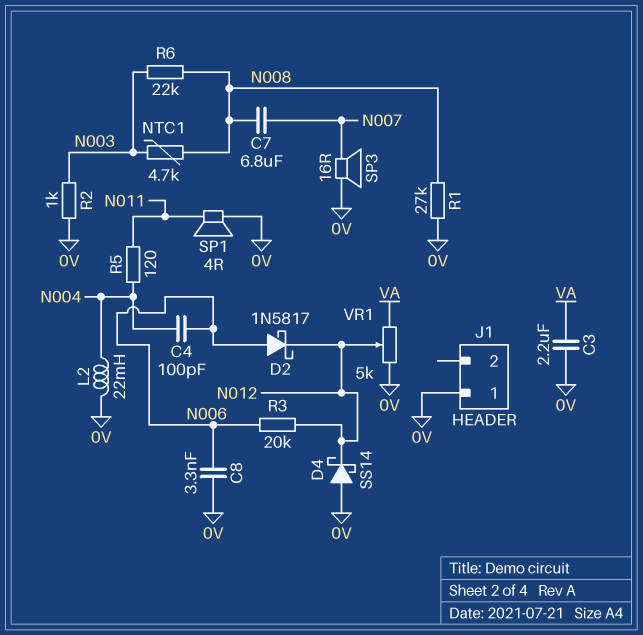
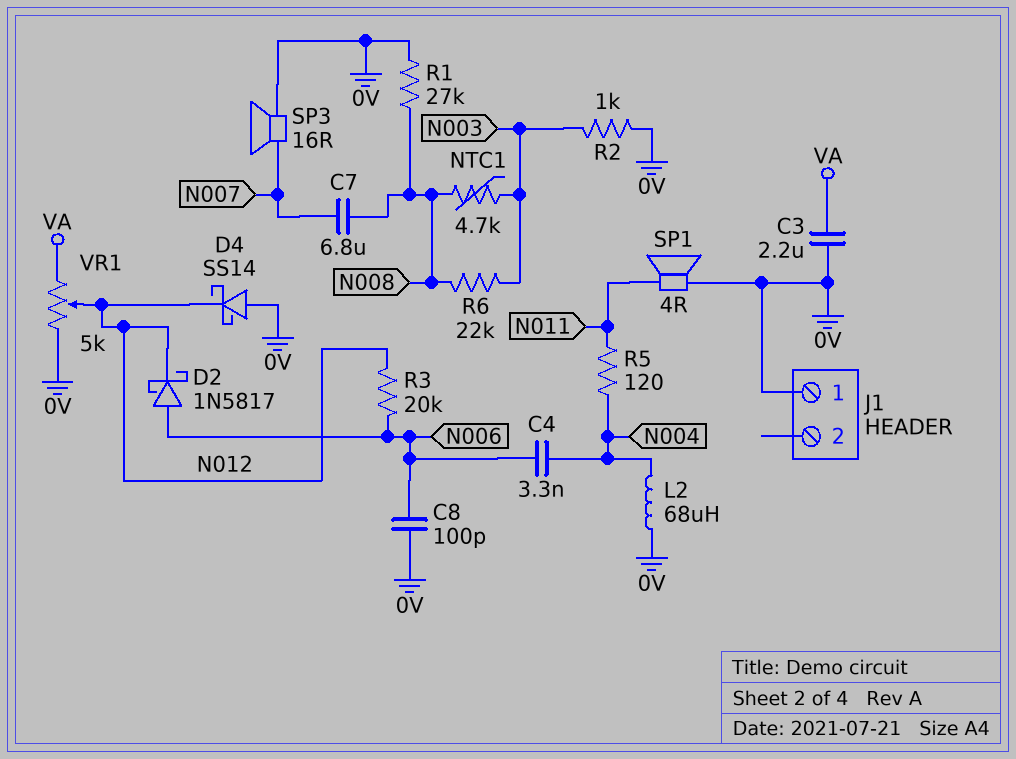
C4: 100pF (N004, N006) -> 3.3nF (N004, N006)
C8: 3.3nF (0V, N006) -> 100pF (0V, N006)
L2: 22mH (0V, N004) -> 68uH (0V, N004)

